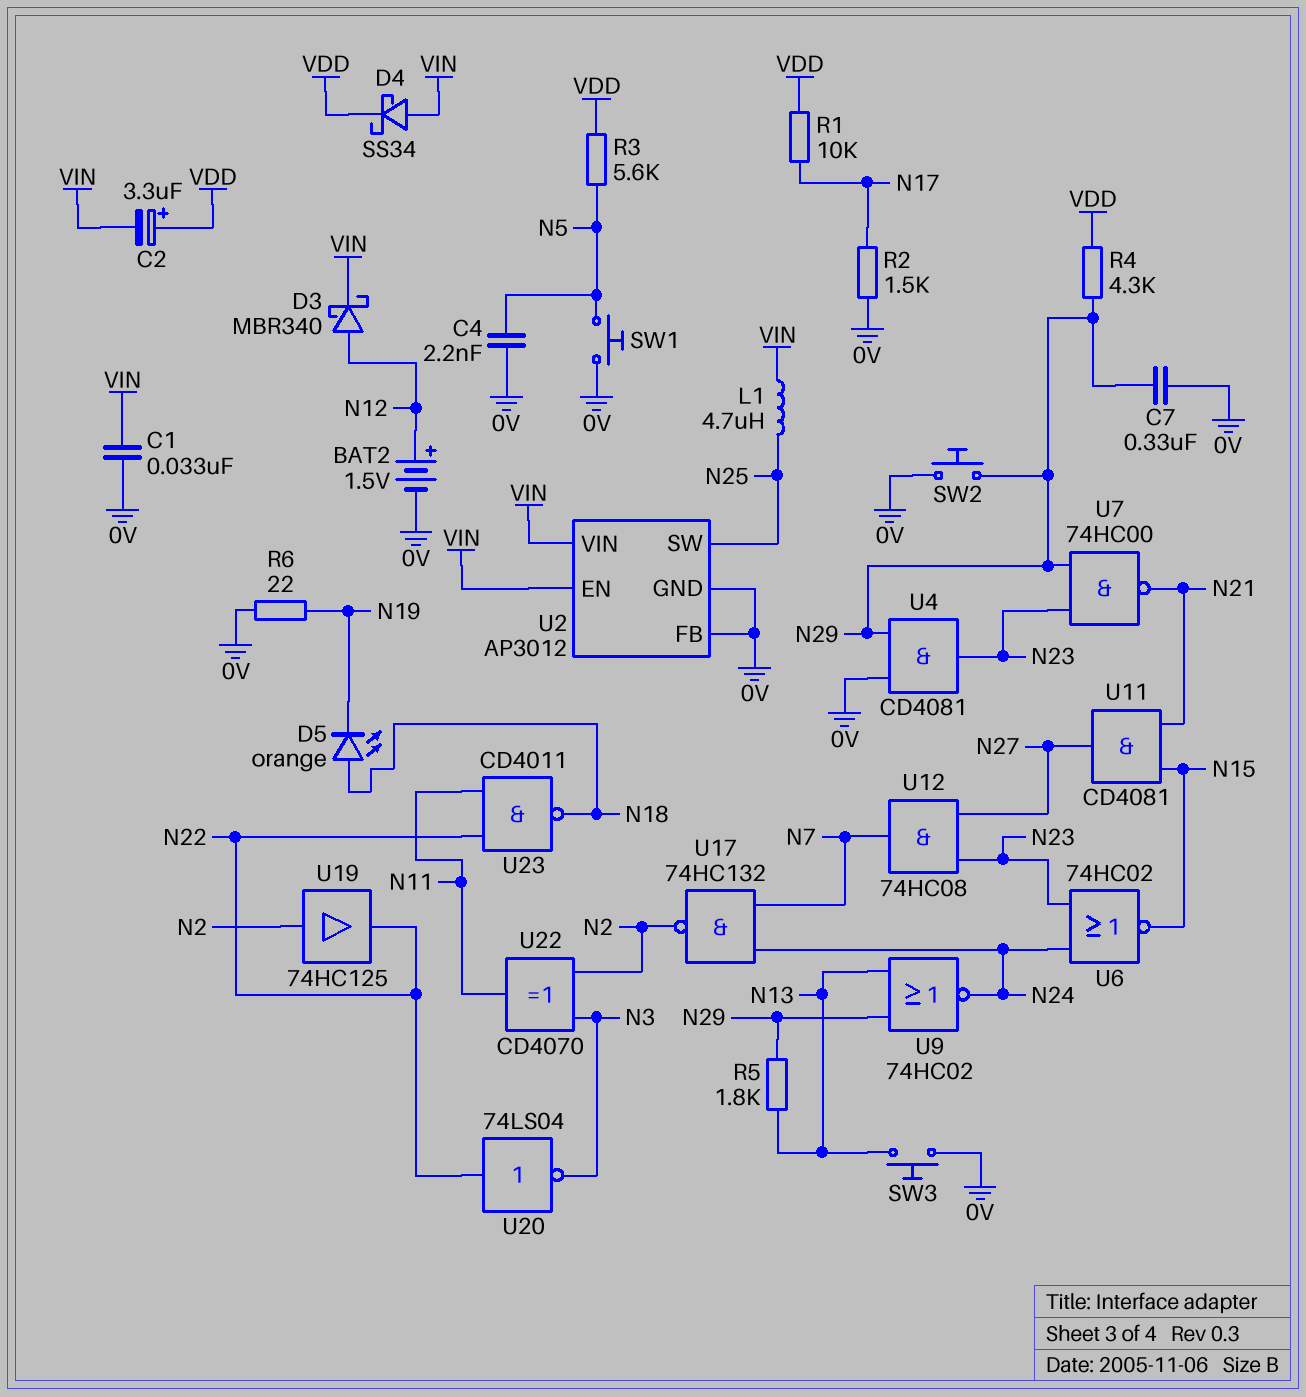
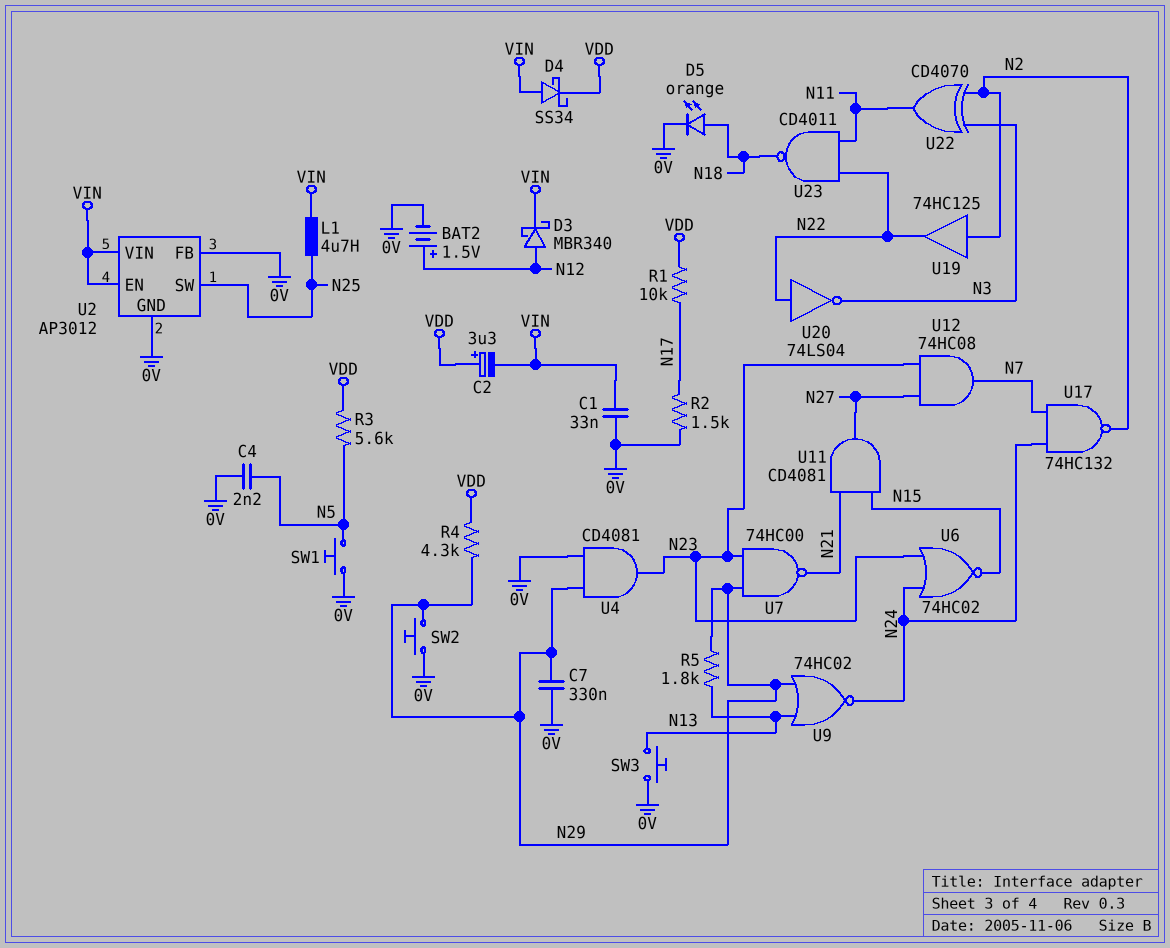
D5: LED orange (A N18, K N19) -> LED orange (A N18, K 0V)
R6: 22 (0V, N19) -> none

